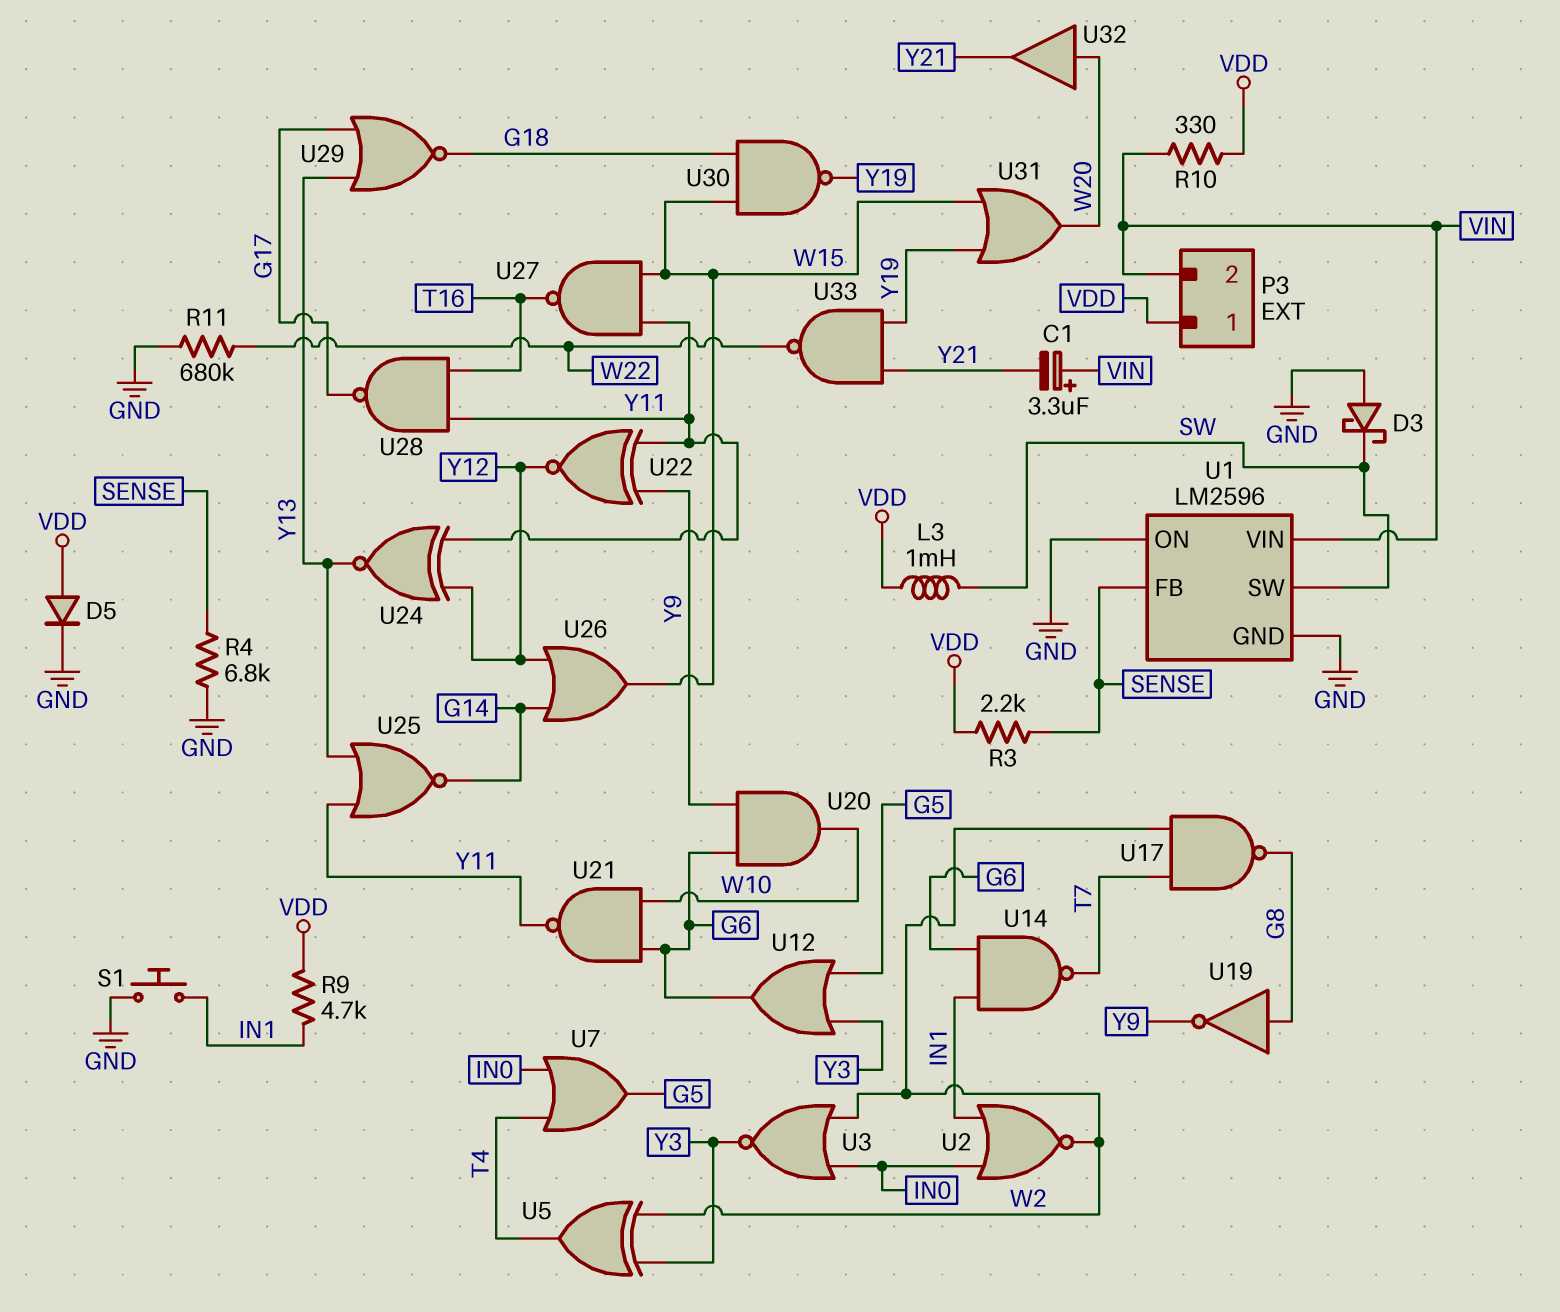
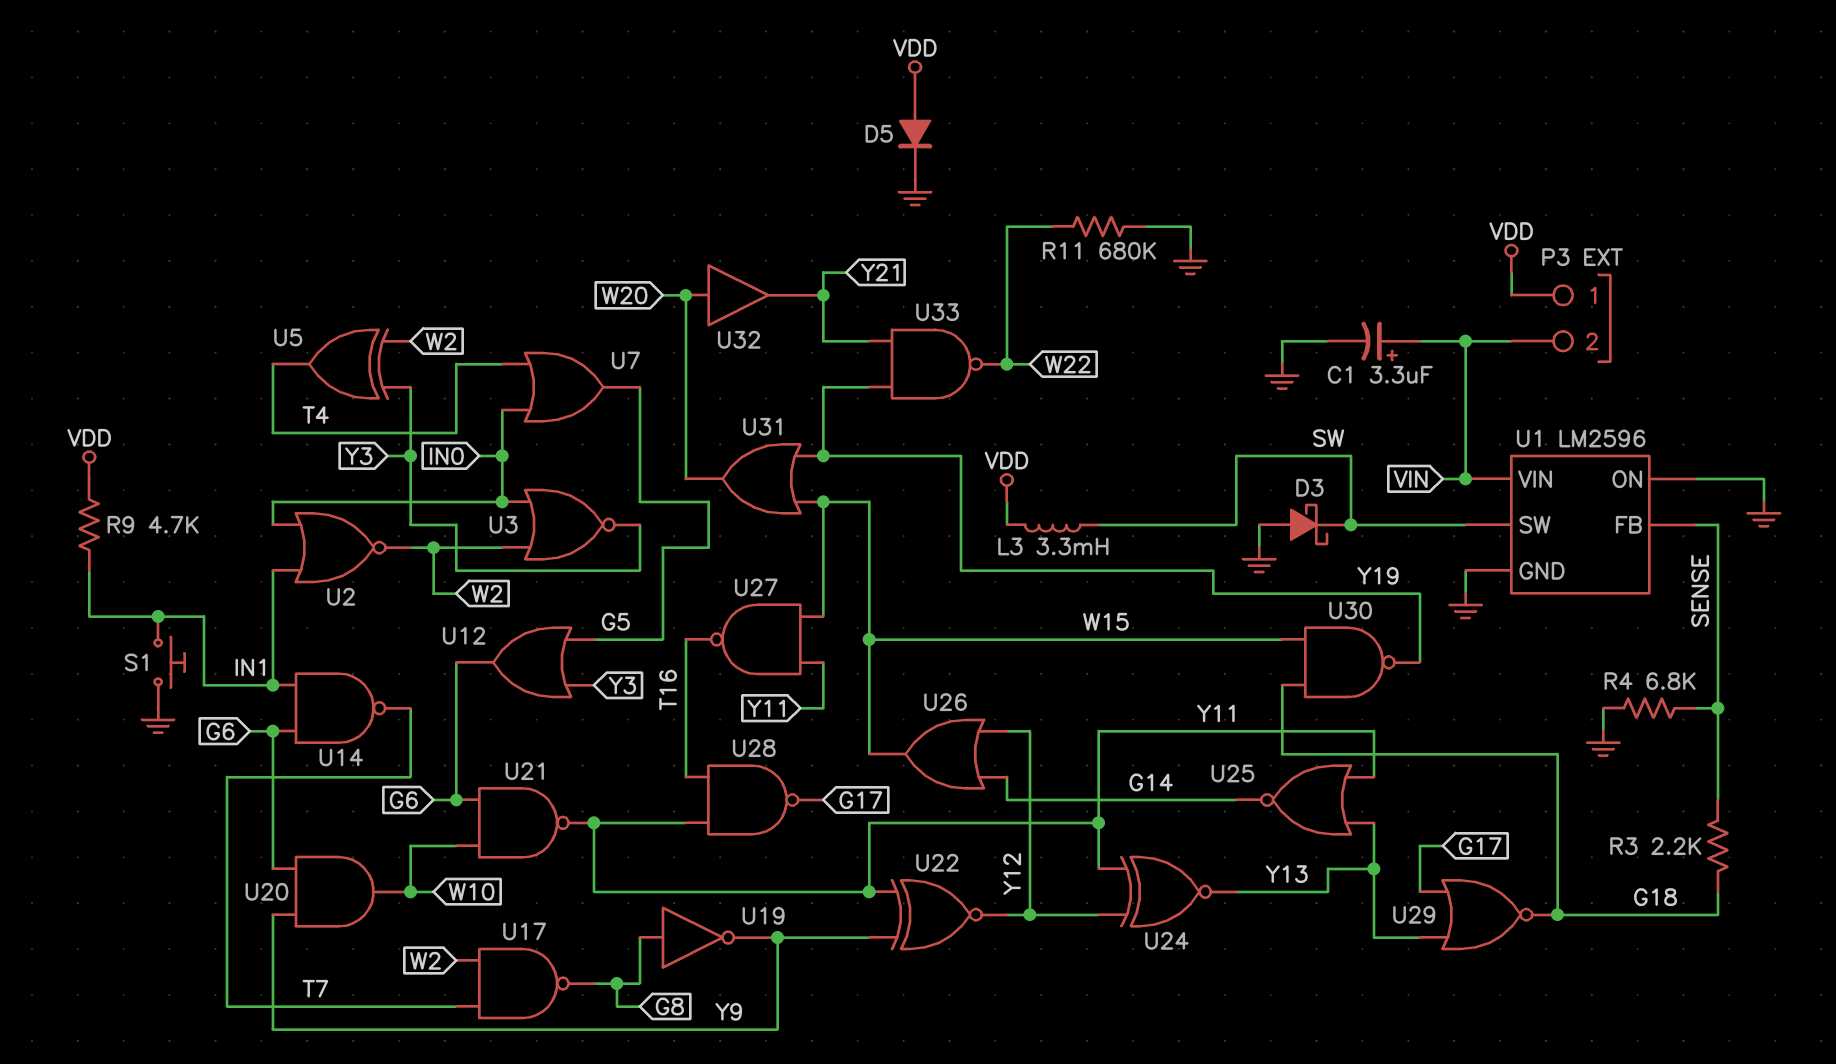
C1: 3.3uF (plus VIN, minus Y21) -> 3.3uF (plus VIN, minus GND)
L3: 1mH (SW, VDD) -> 3.3mH (SW, VDD)
R3: 2.2k (SENSE, VDD) -> 2.2k (G18, SENSE)
R10: 330 (VDD, VIN) -> none

